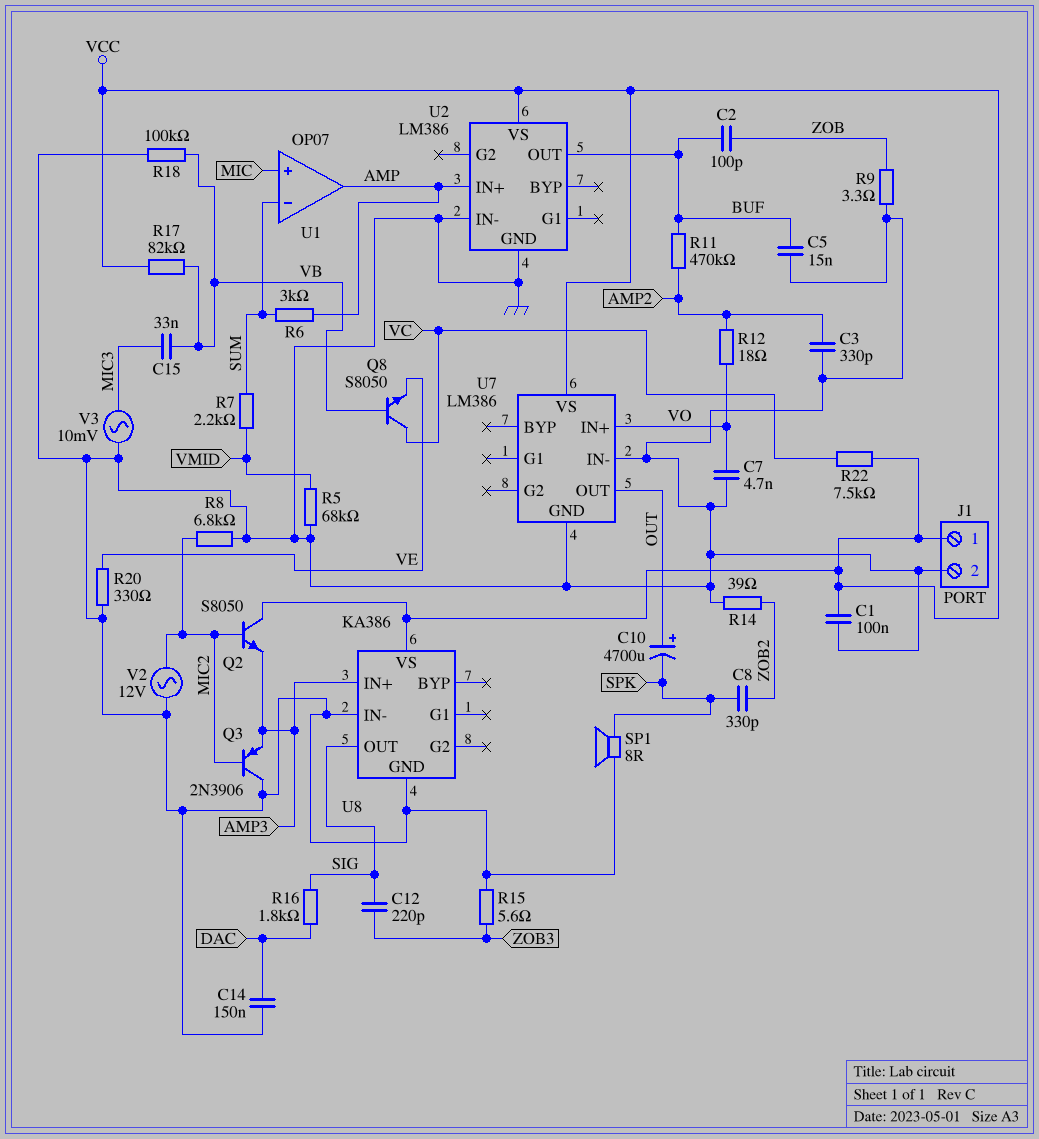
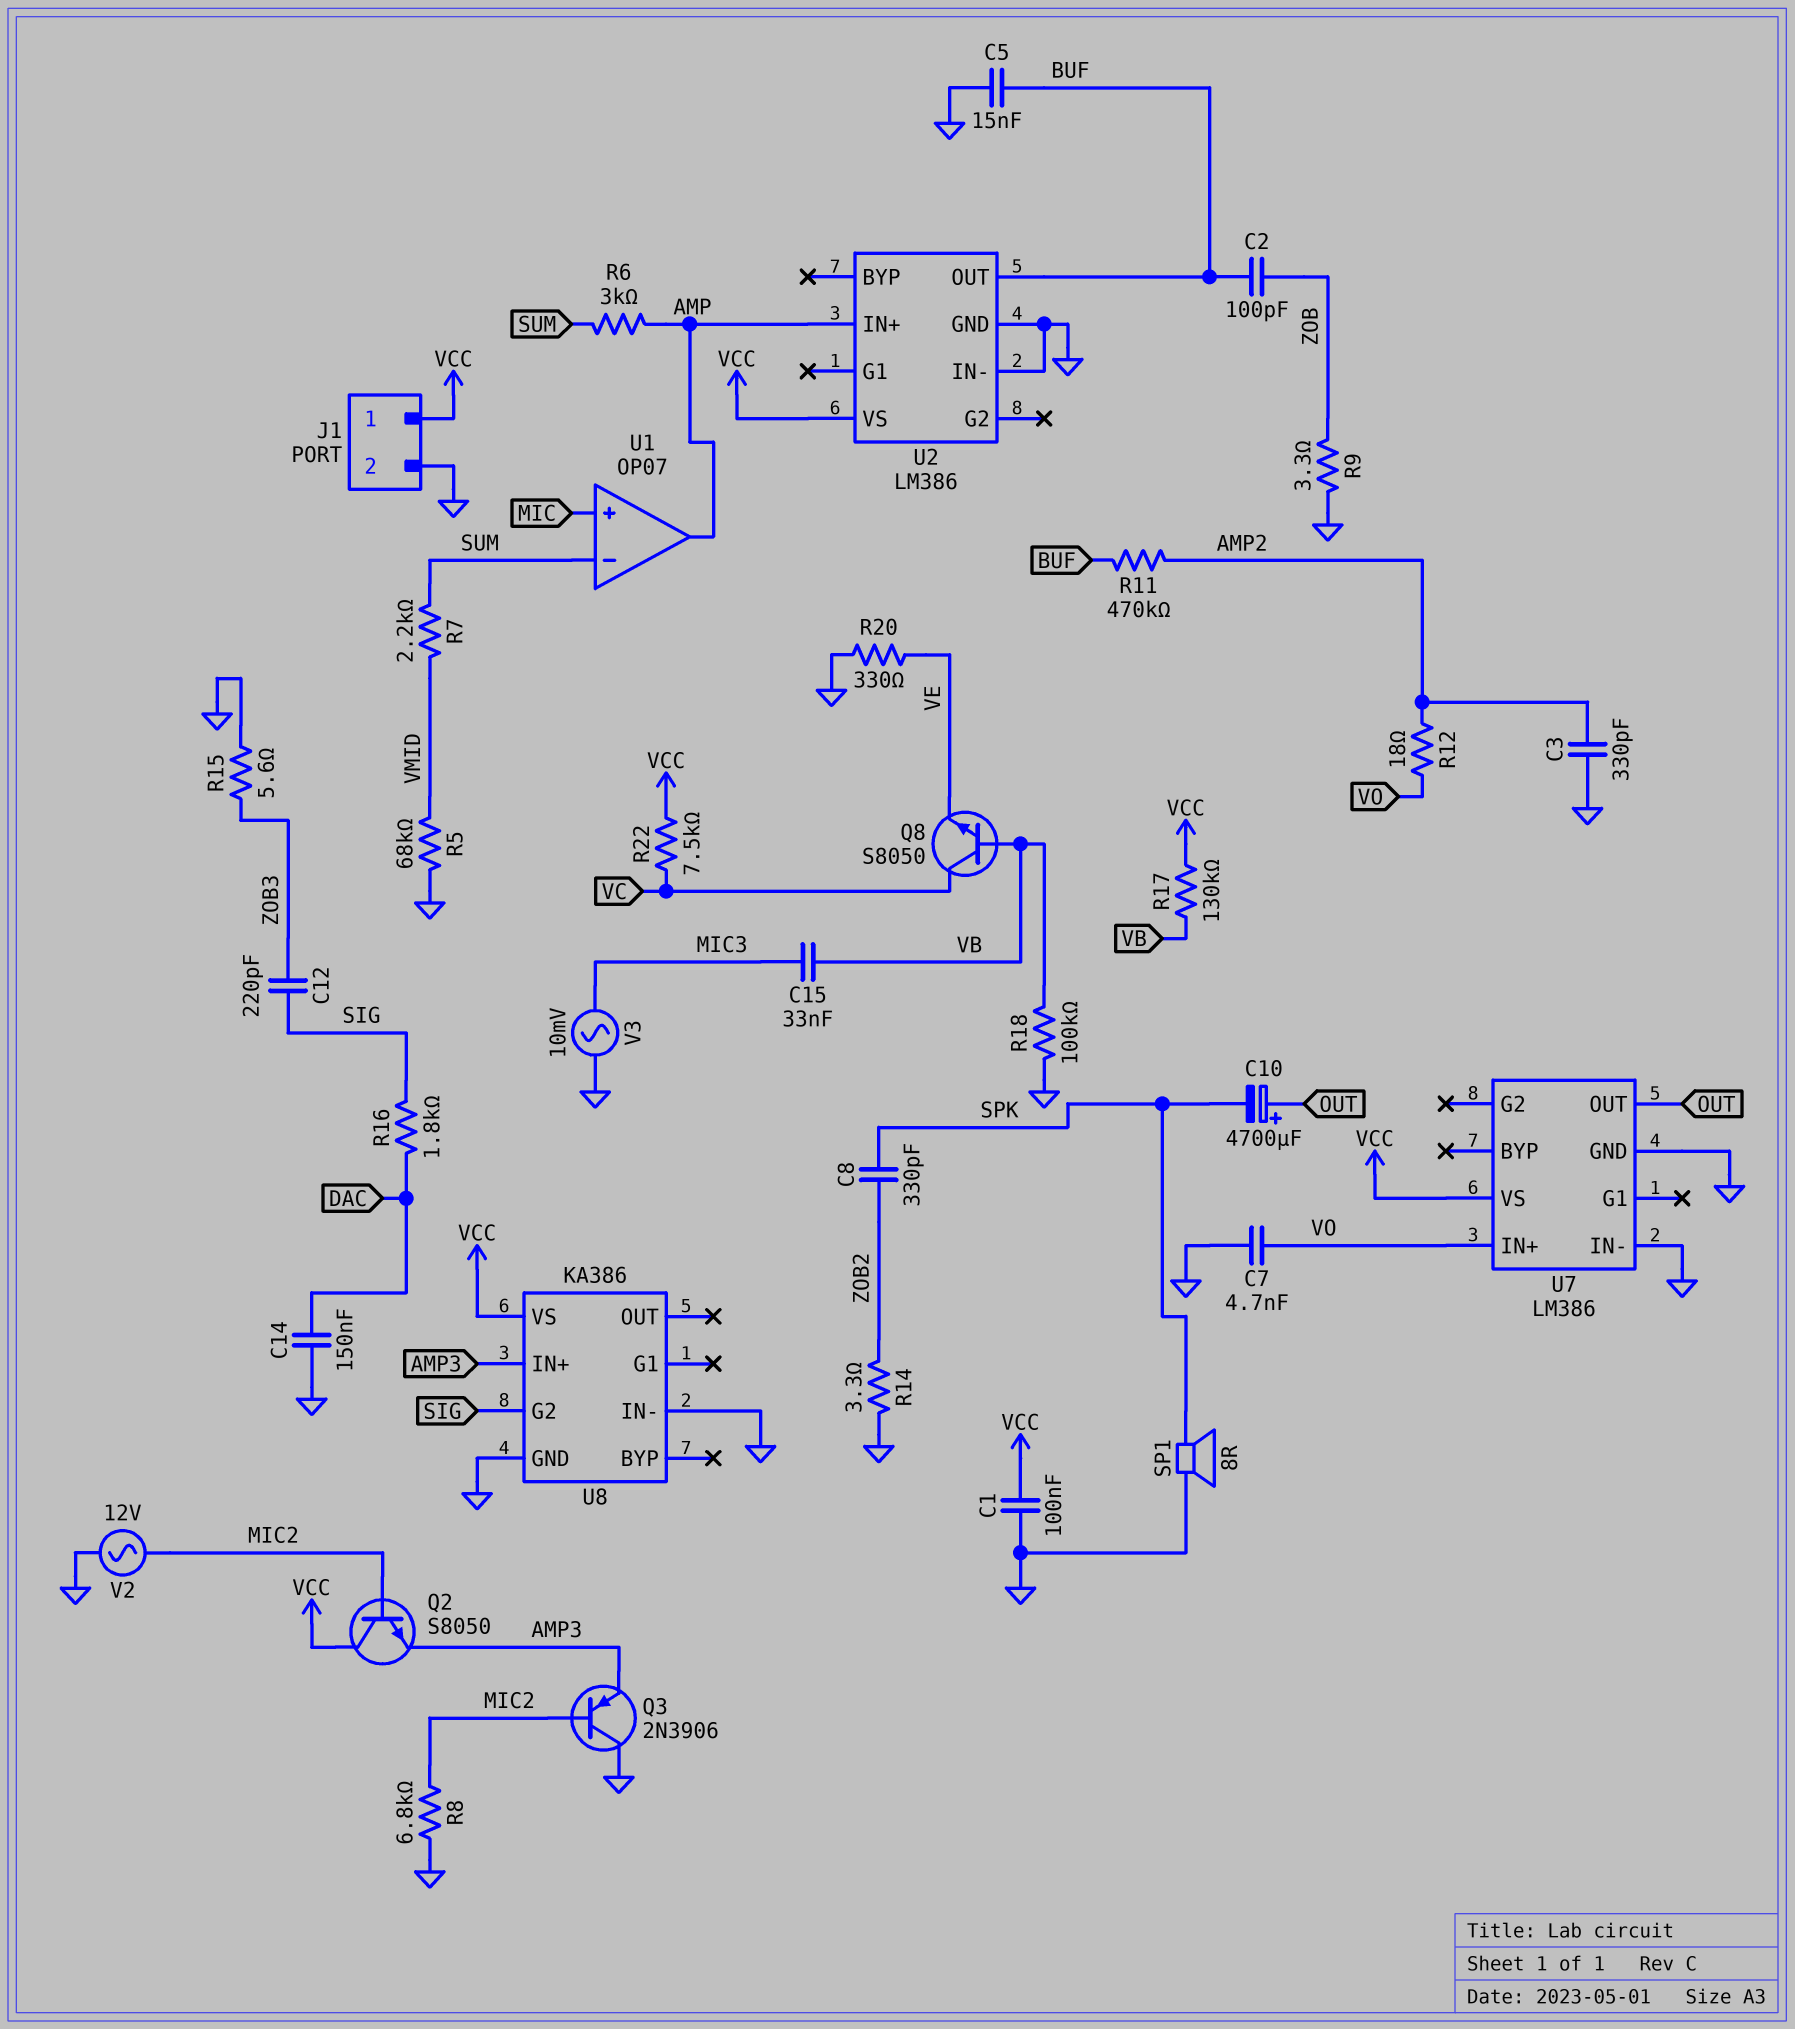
R14: 39 (GND, ZOB2) -> 3.3 (GND, ZOB2)
R17: 82k (VB, VCC) -> 130k (VB, VCC)
U8 pin G2: none -> SIG
U8 pin OUT: SIG -> none

